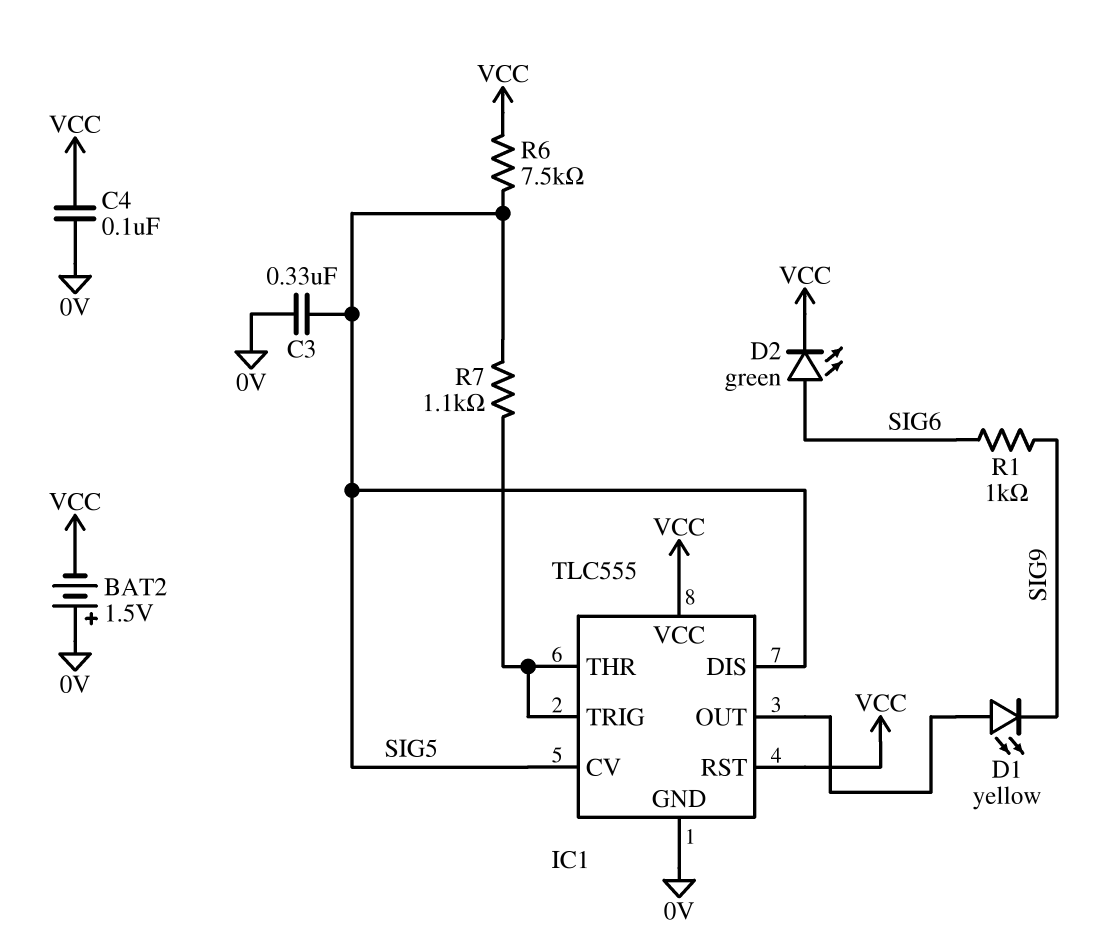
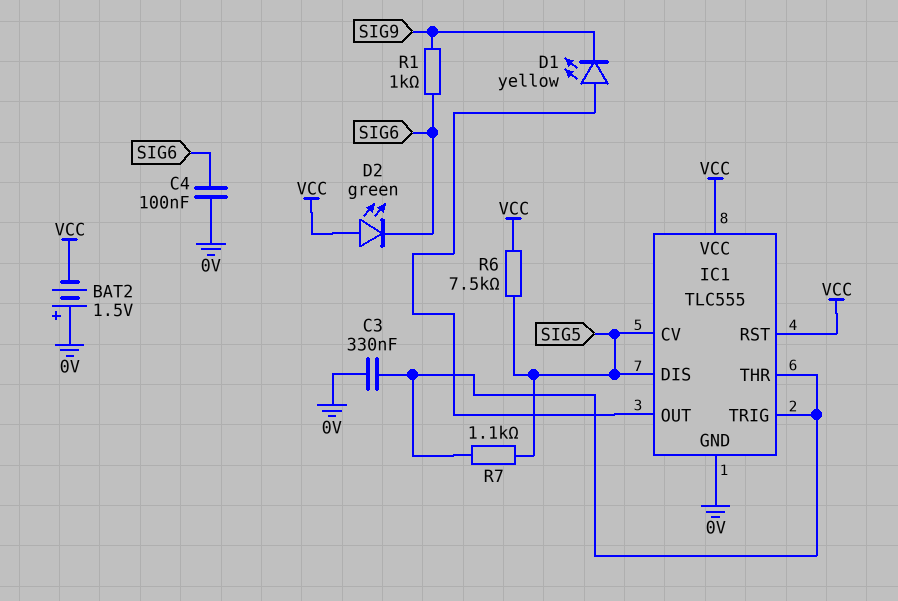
C3: 330nF (0V, SIG5) -> 330nF (0V, IC1/THR)
C4: 100nF (0V, VCC) -> 100nF (0V, SIG6)
D2: LED green (A SIG6, K VCC) -> LED green (A VCC, K SIG6)

